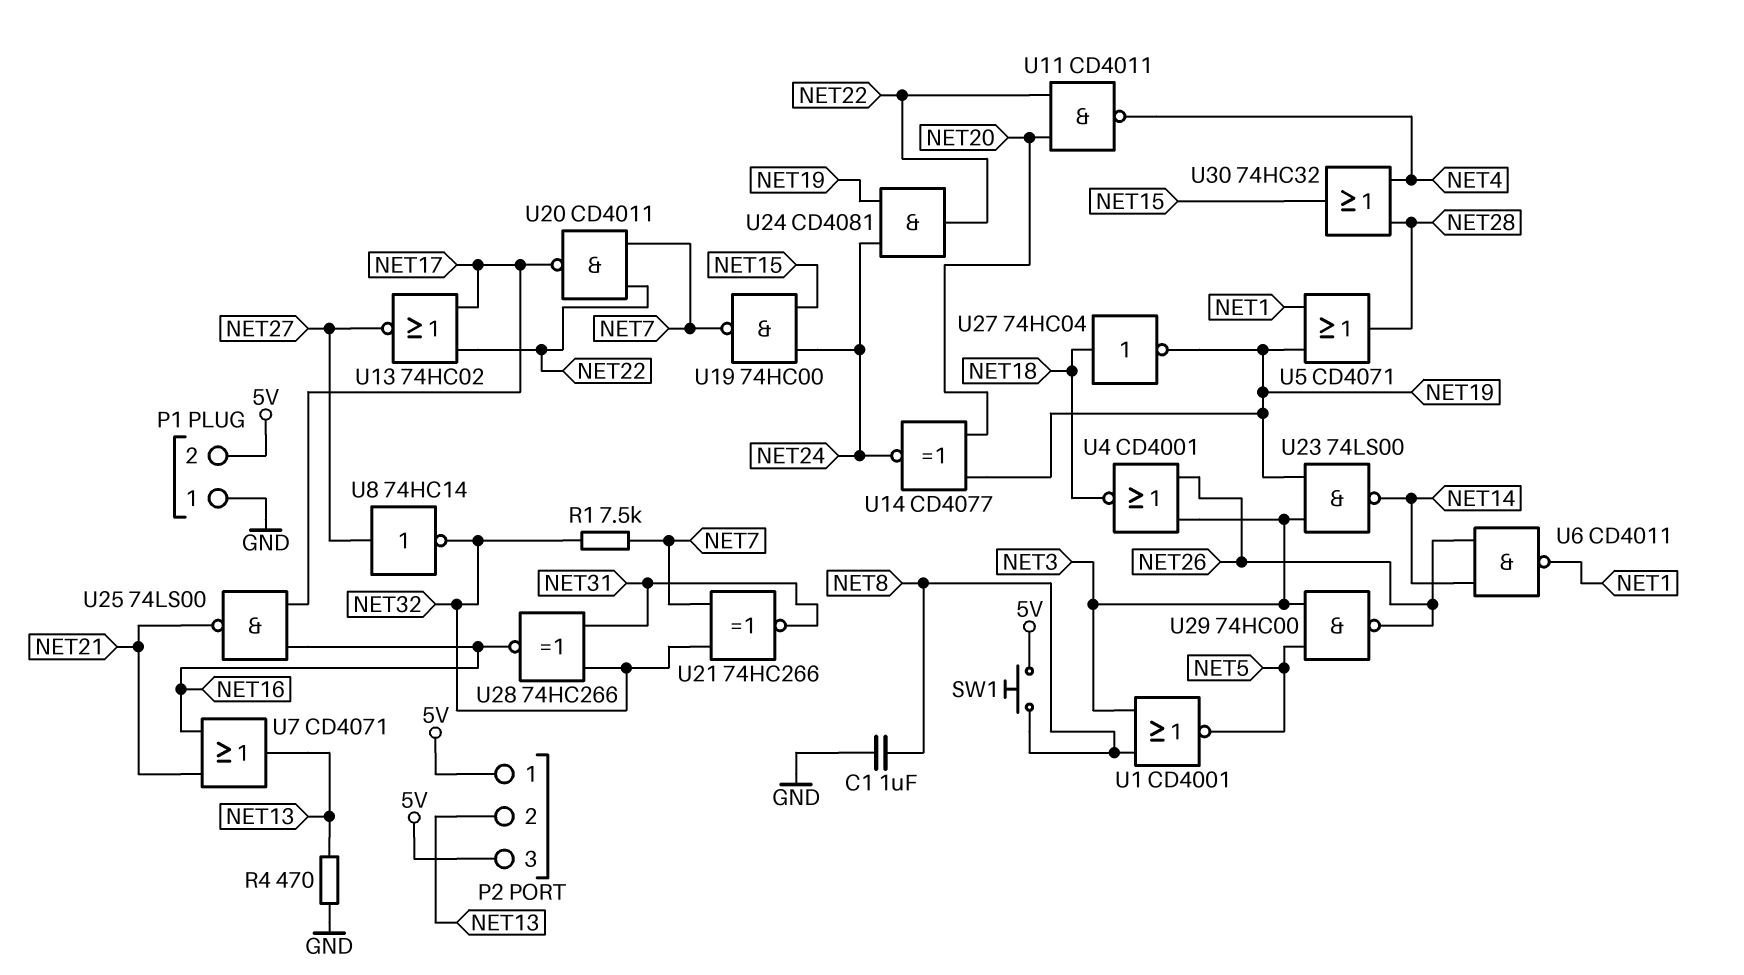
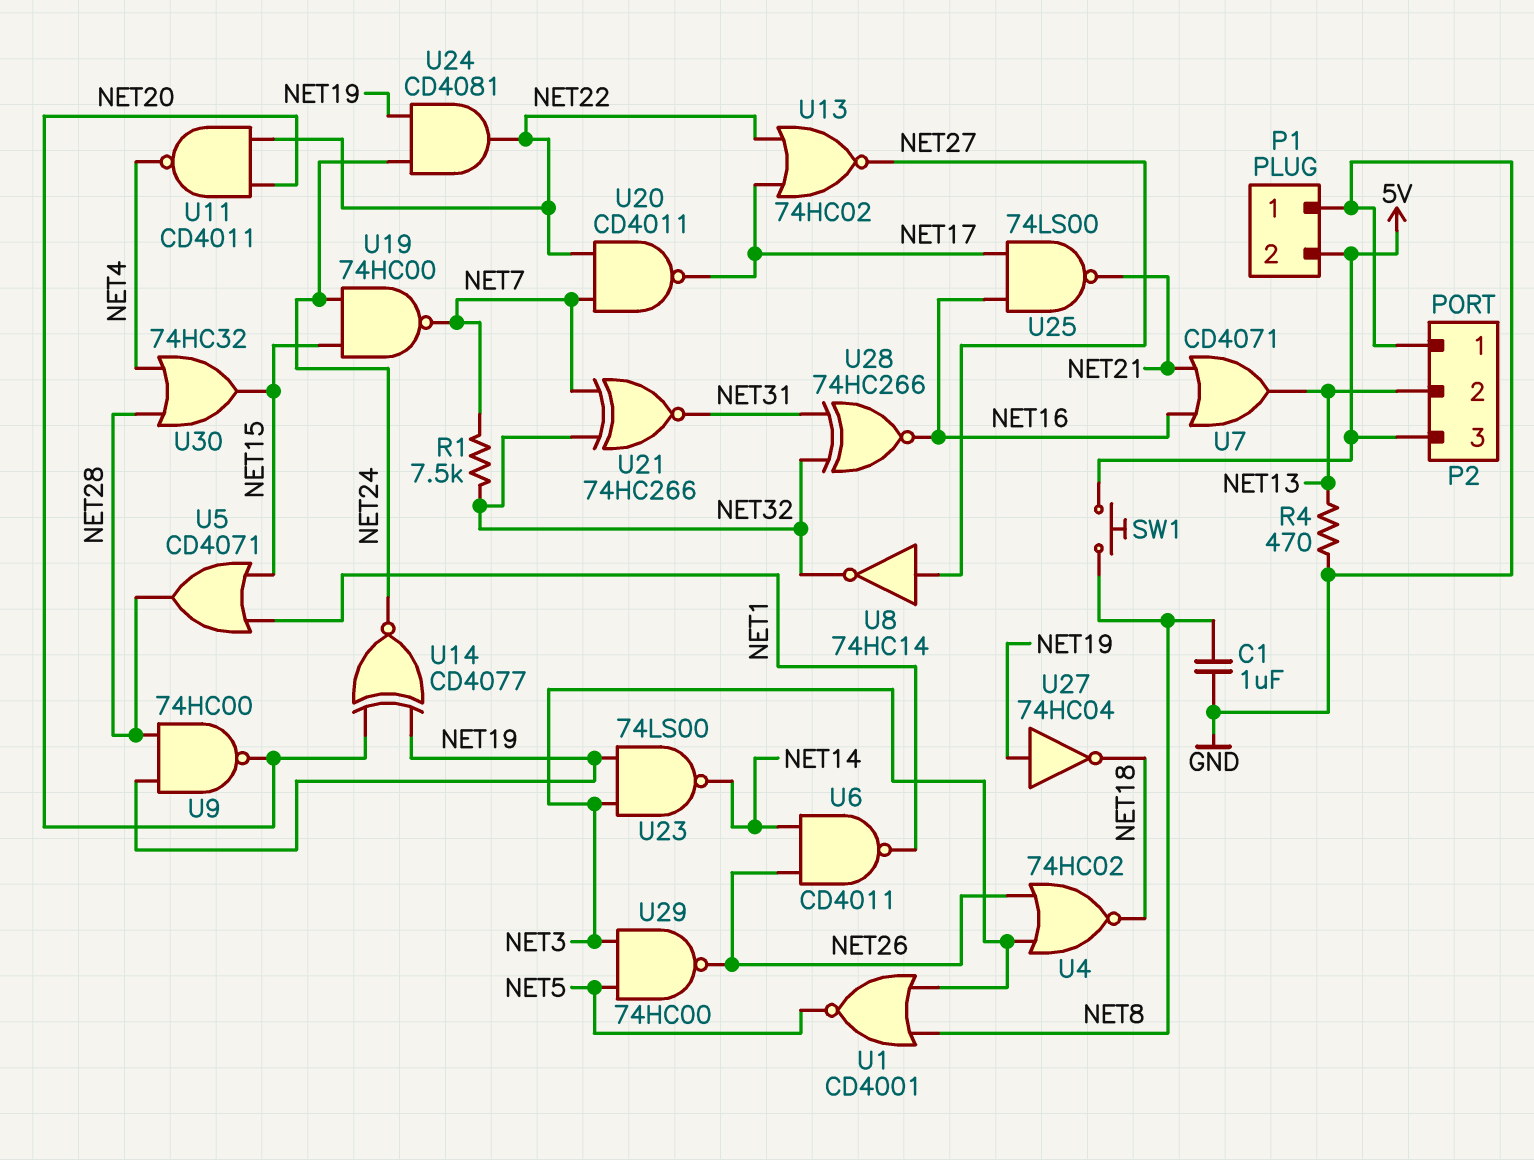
P2 pin 1: 5V -> GND
U4: NOR CD4001 (in NET3, in NET26, out NET18) -> NOR 74HC02 (in NET3, in NET26, out NET18)
U5: OR CD4071 (in NET1, in NET19, out NET28) -> OR CD4071 (in NET1, in NET15, out NET28)
U9: none -> NAND 74HC00 (in NET19, in NET28, out NET20)
U27: NOT 74HC04 (in NET18, out NET19) -> NOT 74HC04 (in NET19, out NET18)

